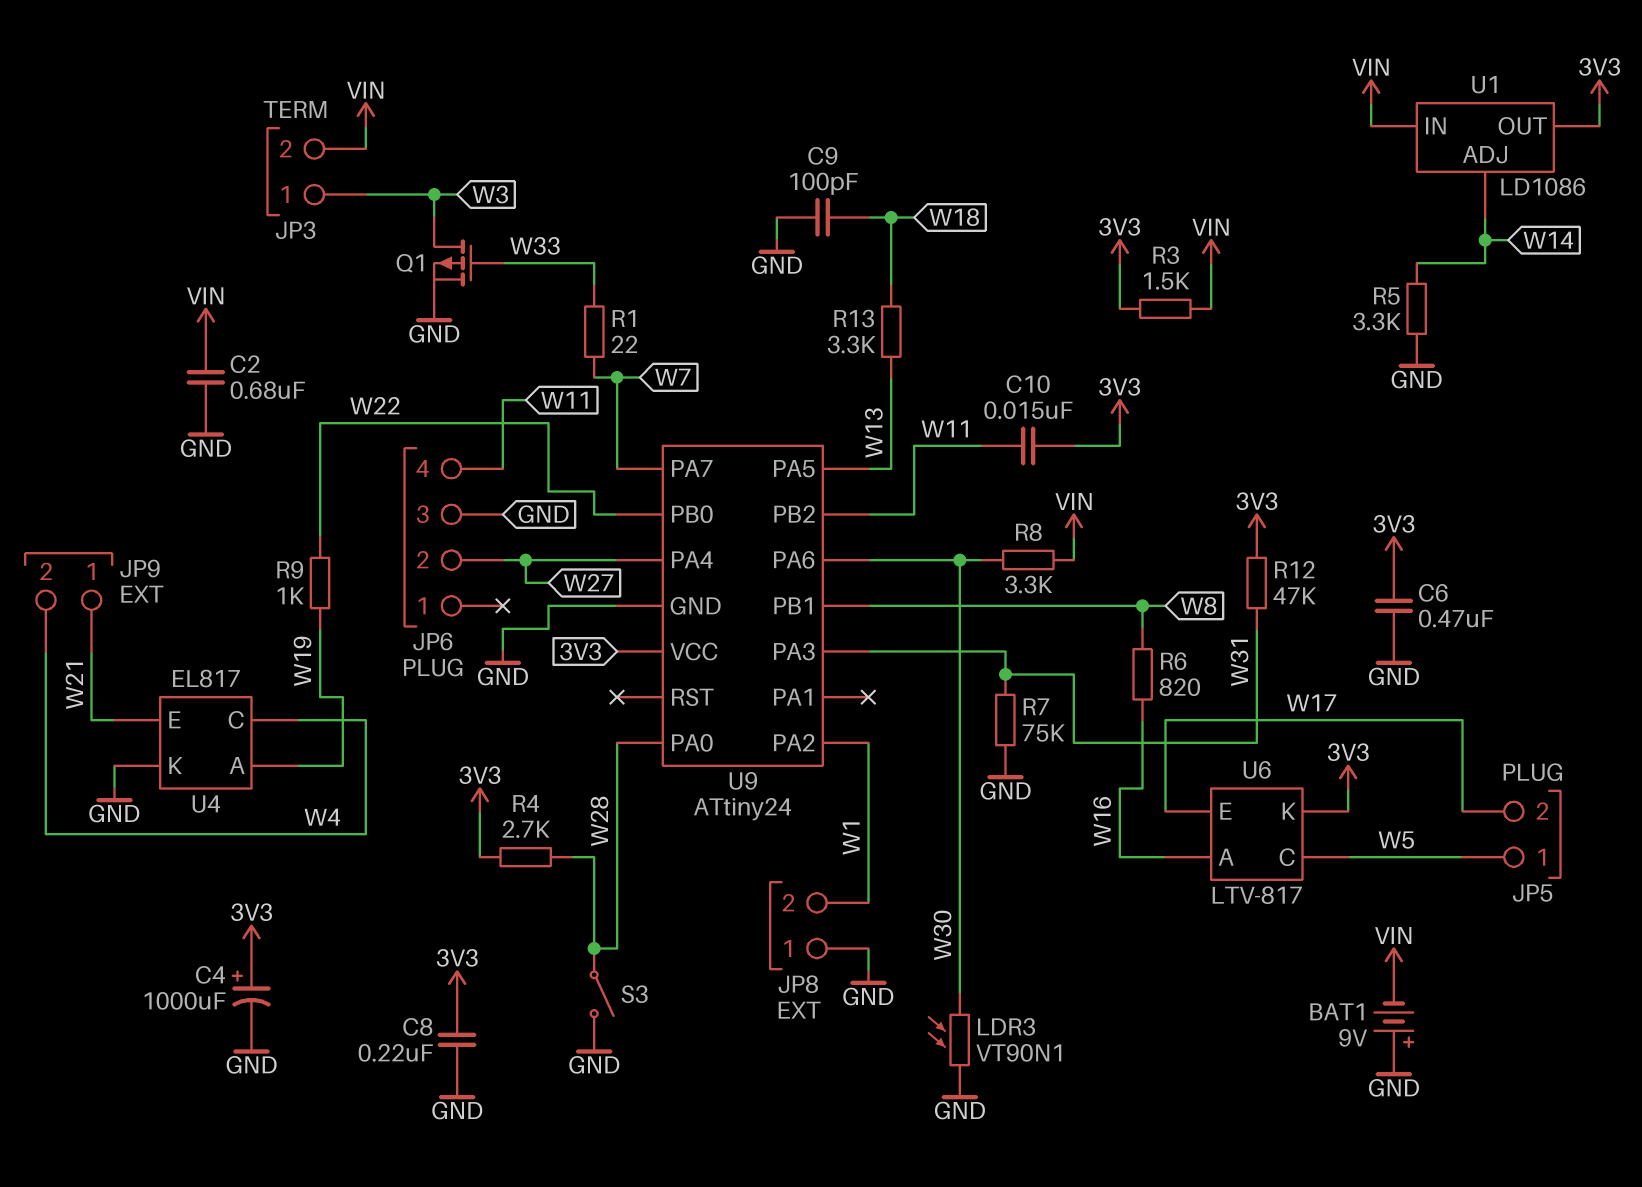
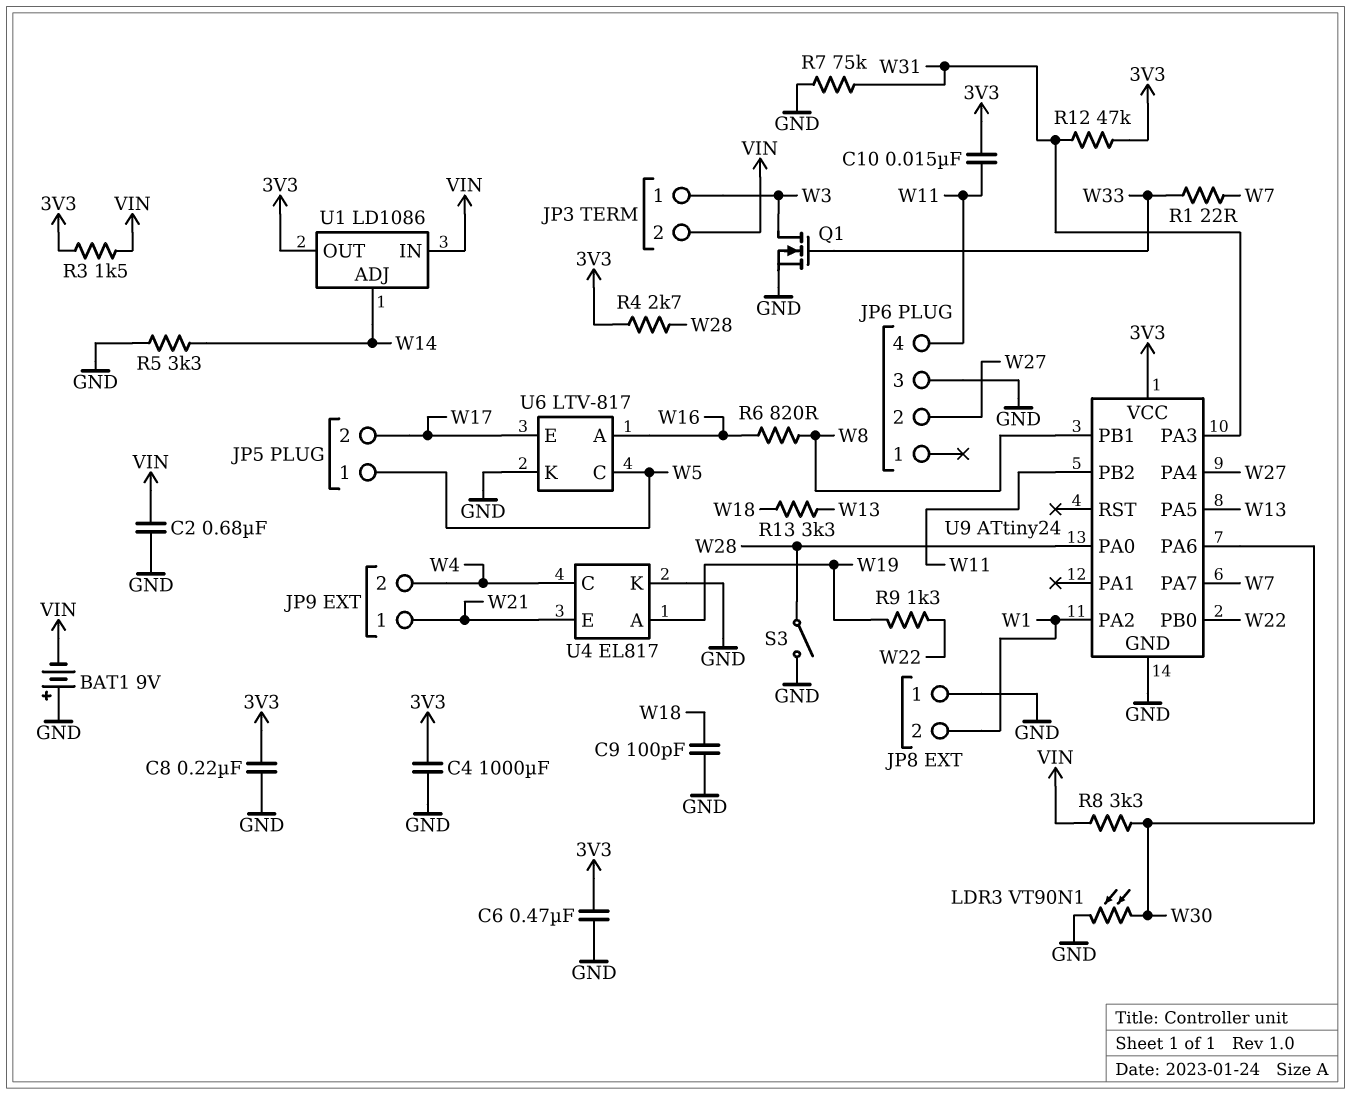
C4: 1000uF (plus 3V3, minus GND) -> 1000uF (3V3, GND)
Q1: PMOS (G W33, D W3, S GND) -> NMOS (G W33, D W3, S GND)
R9: 1k (W19, W22) -> 1.3k (W19, W22)
U6 pin K: 3V3 -> GND

